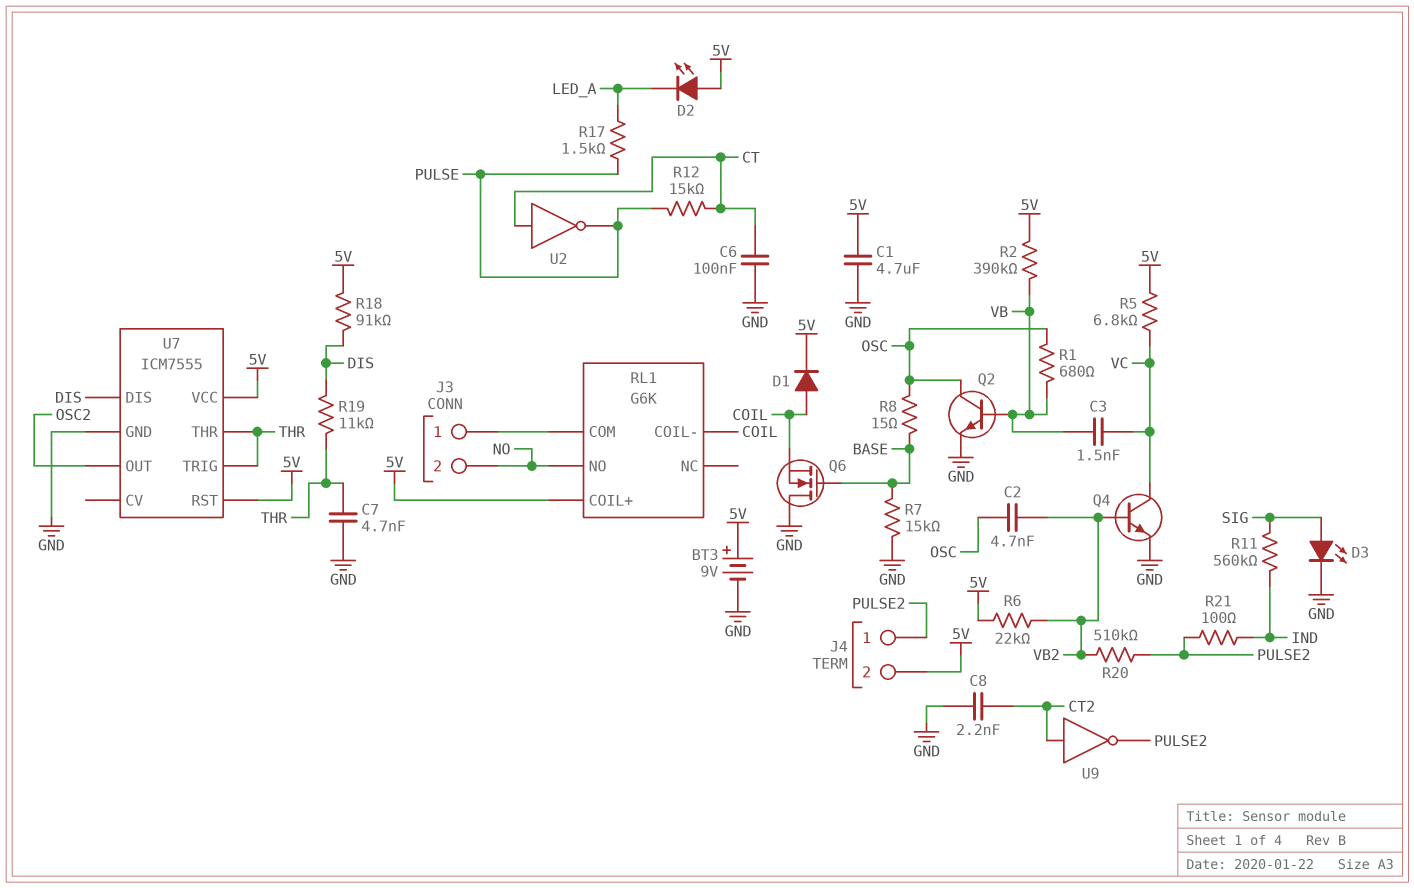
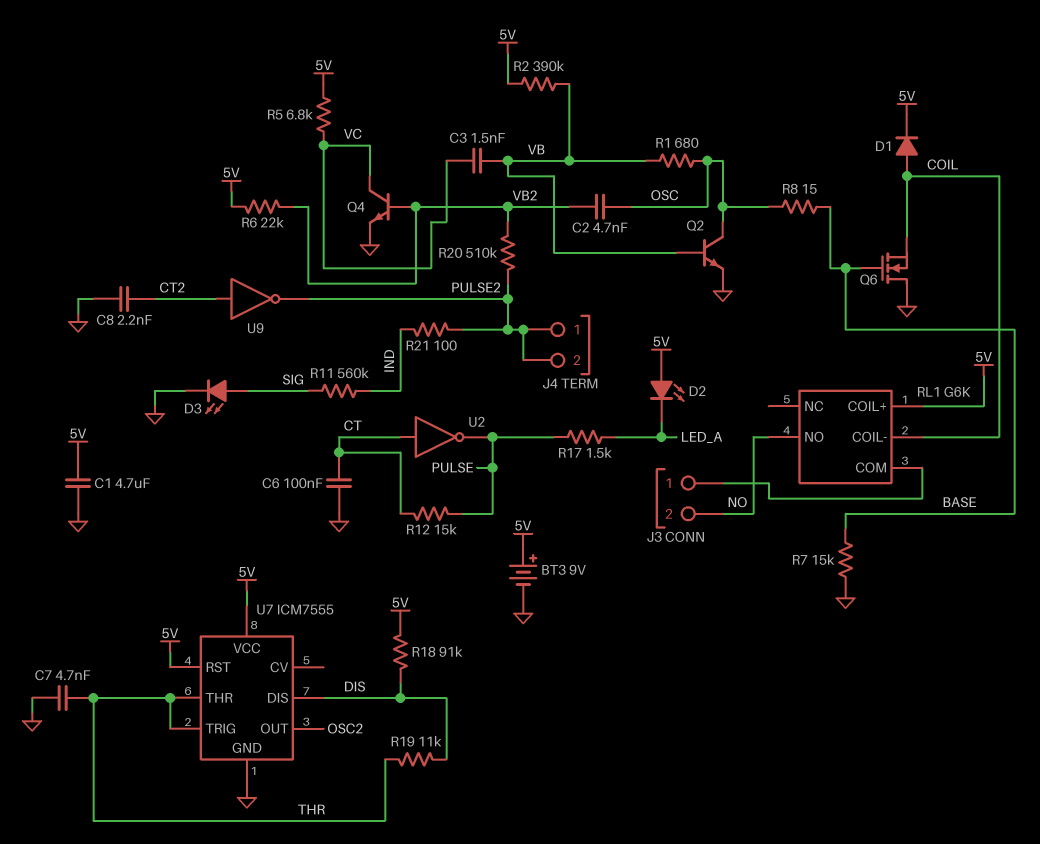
J4 pin 2: 5V -> PULSE2

